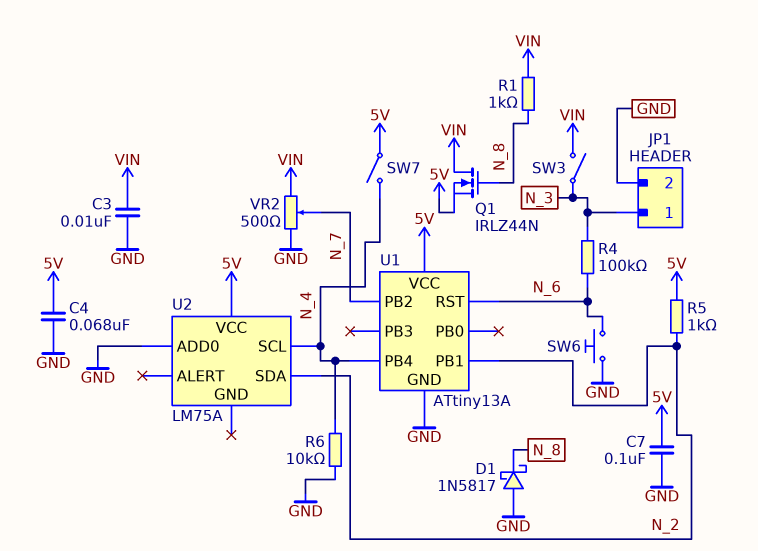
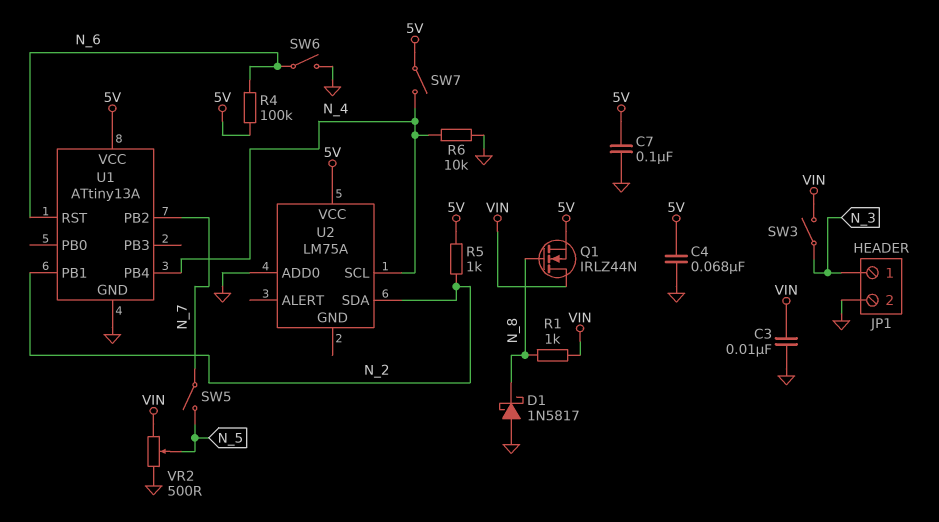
R4: 100k (N_3, N_6) -> 100k (5V, N_6)
SW5: none -> switch (N_5, N_7)
SW6: button (GND, N_6) -> switch (GND, N_6)
VR2: 500 (GND, VIN, wiper N_7) -> 500 (GND, VIN, wiper N_5)

